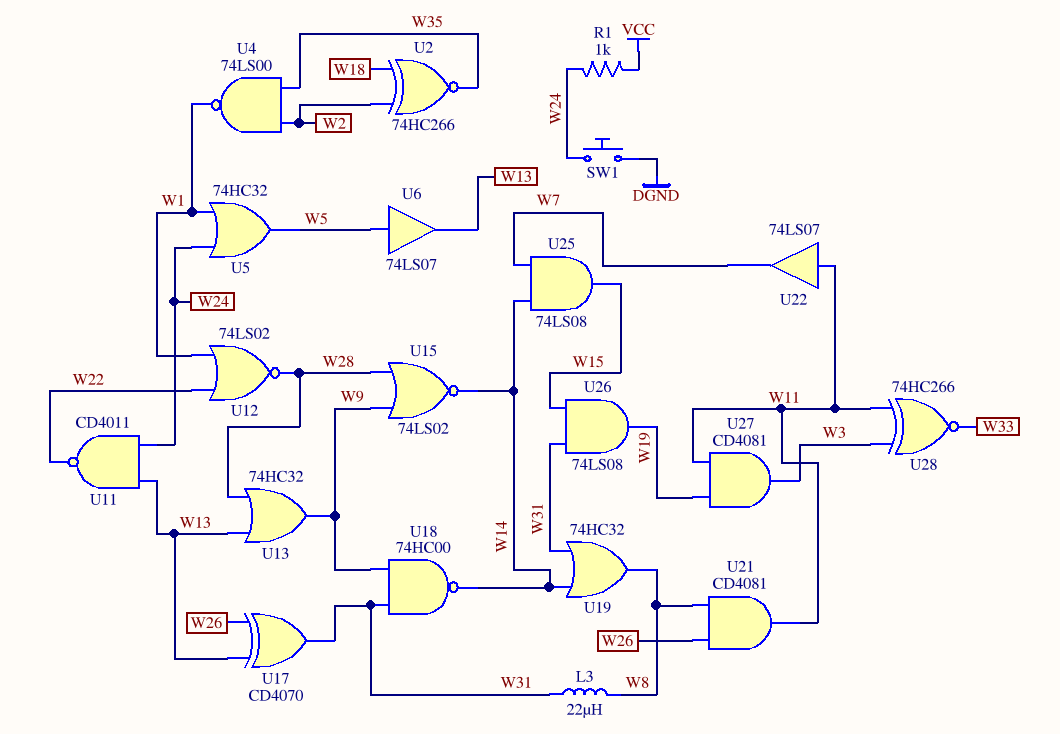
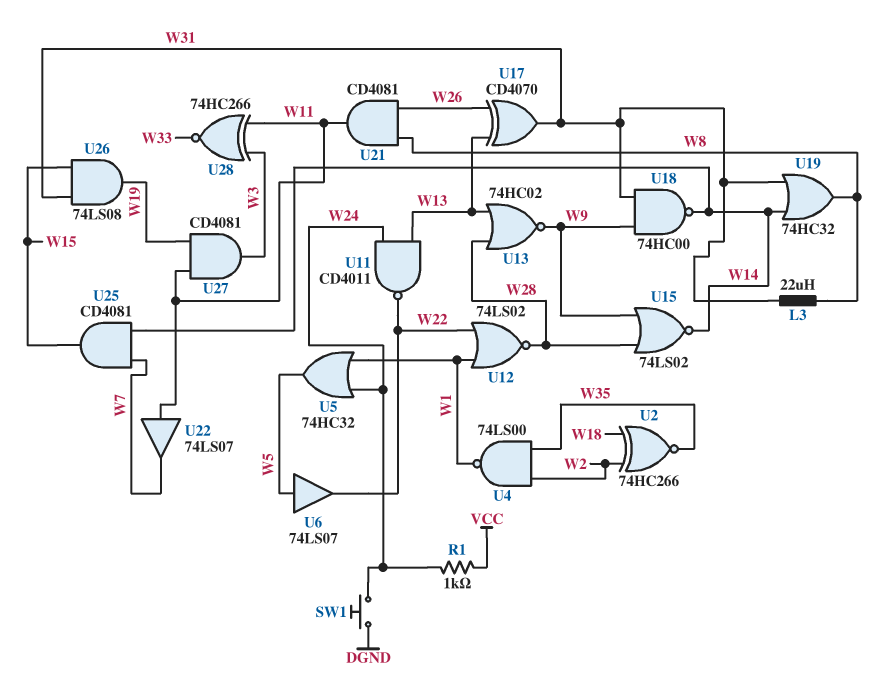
U6: buffer 74LS07 (in W5, out W13) -> buffer 74LS07 (in W5, out W22)
U13: OR 74HC32 (in W13, in W28, out W9) -> NOR 74HC02 (in W13, in W28, out W9)
U25: AND 74LS08 (in W7, in W14, out W15) -> AND CD4081 (in W7, in W14, out W15)

